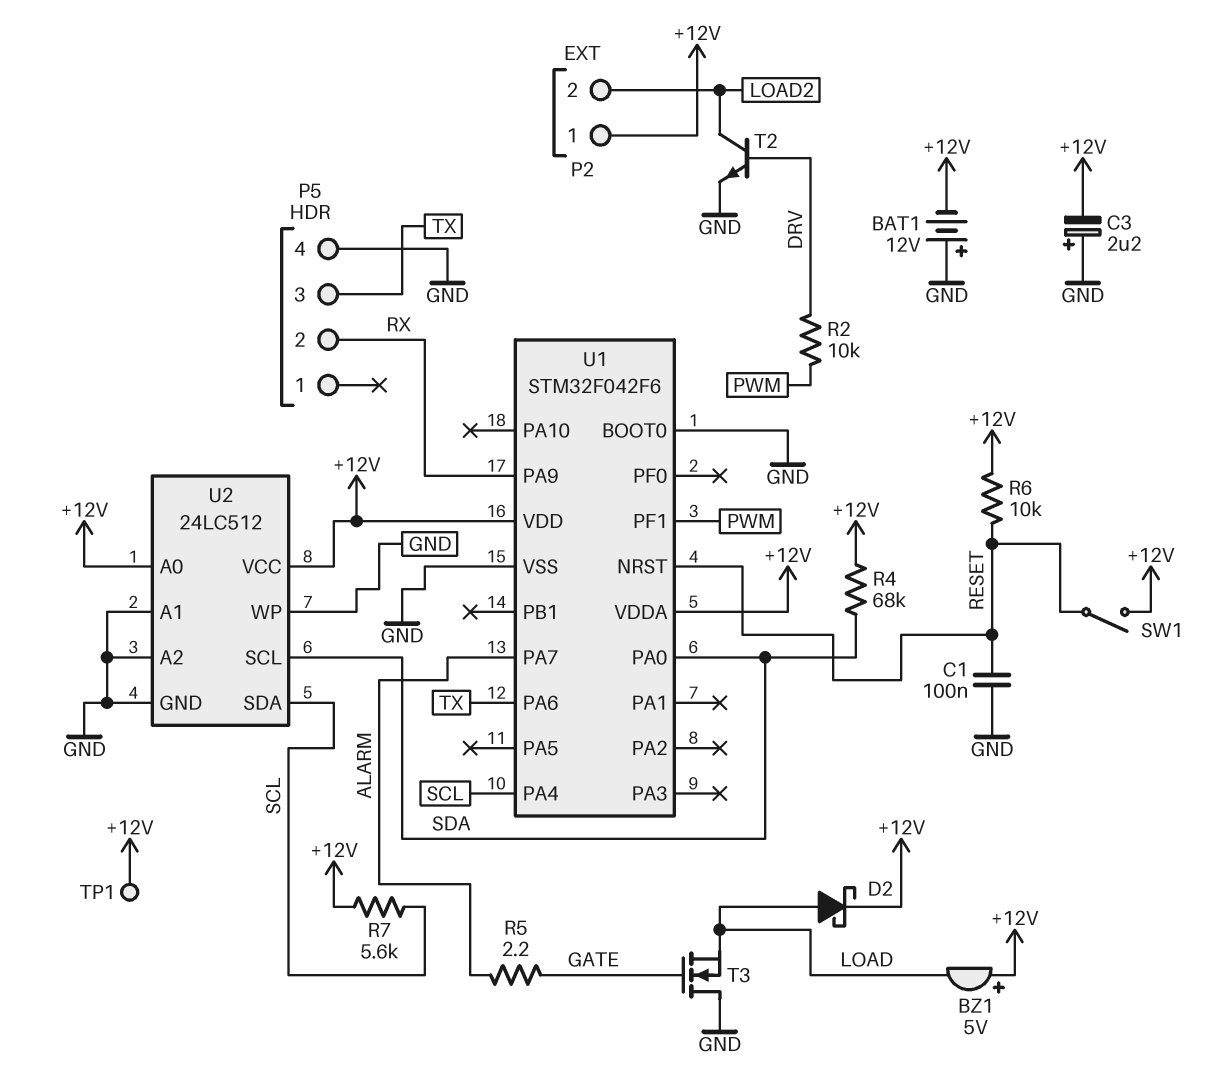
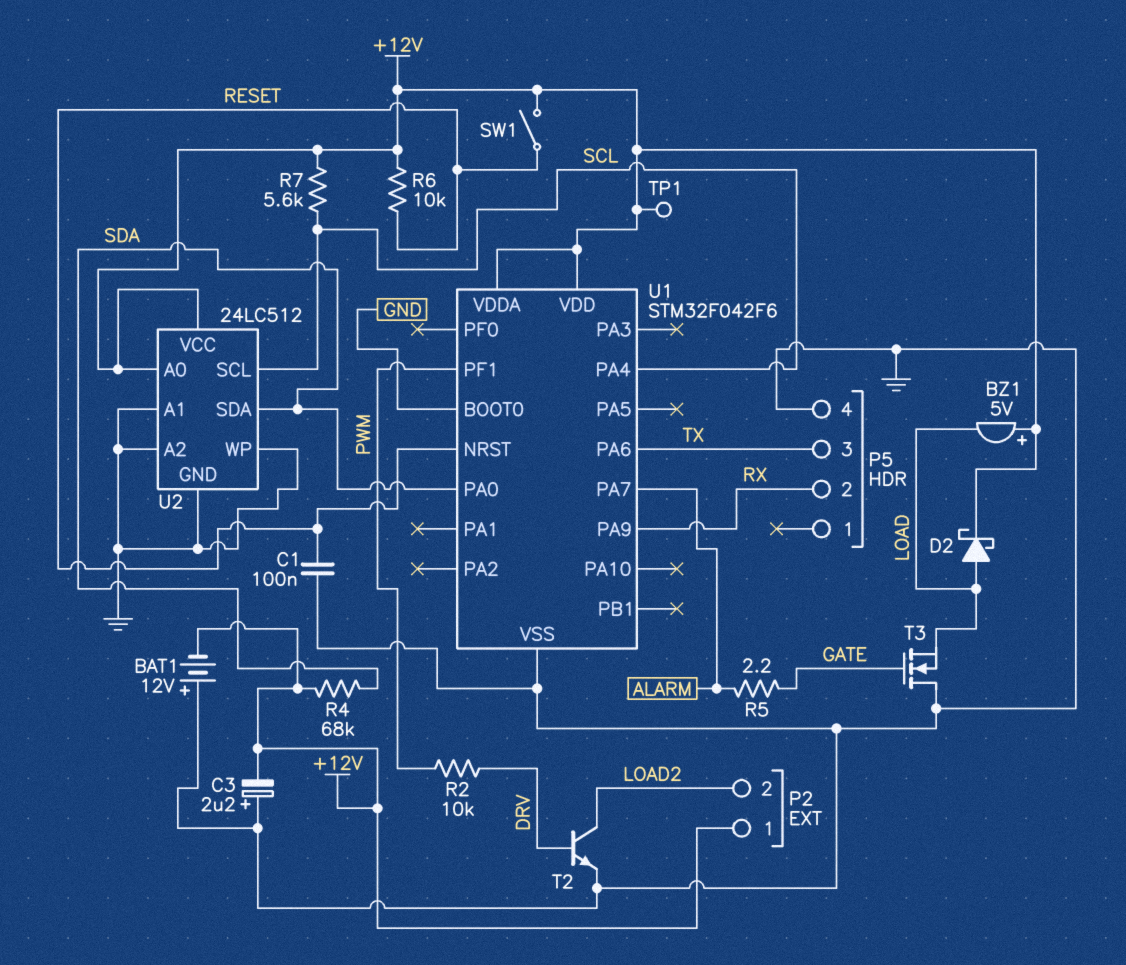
U2 pin SCL: SDA -> SCL
U2 pin SDA: SCL -> SDA

